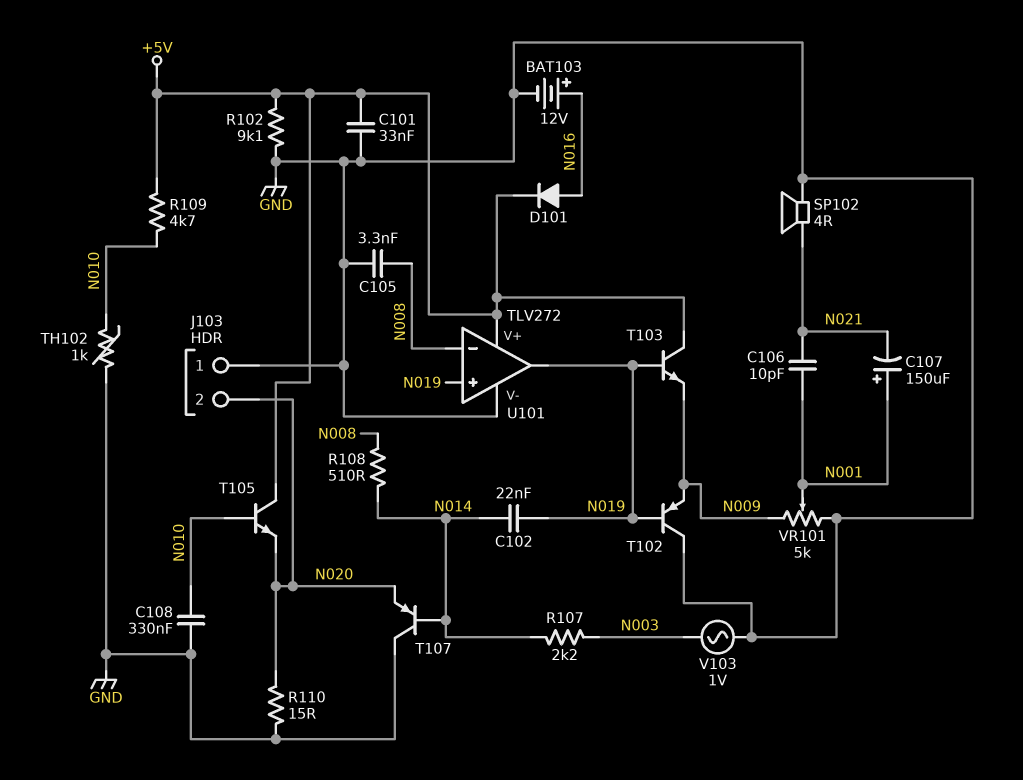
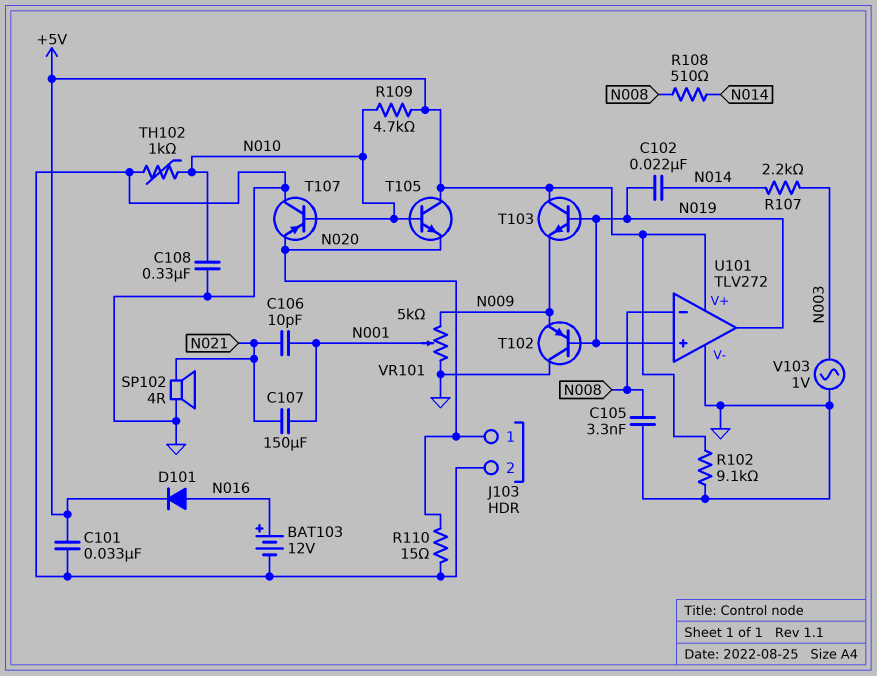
C107: 150uF (plus N001, minus N021) -> 150uF (N001, N021)
J103 pin 1: GND -> N020
J103 pin 2: N020 -> GND
T107: PNP (B N014, C GND, E N020) -> PNP (B N010, C GND, E N020)

